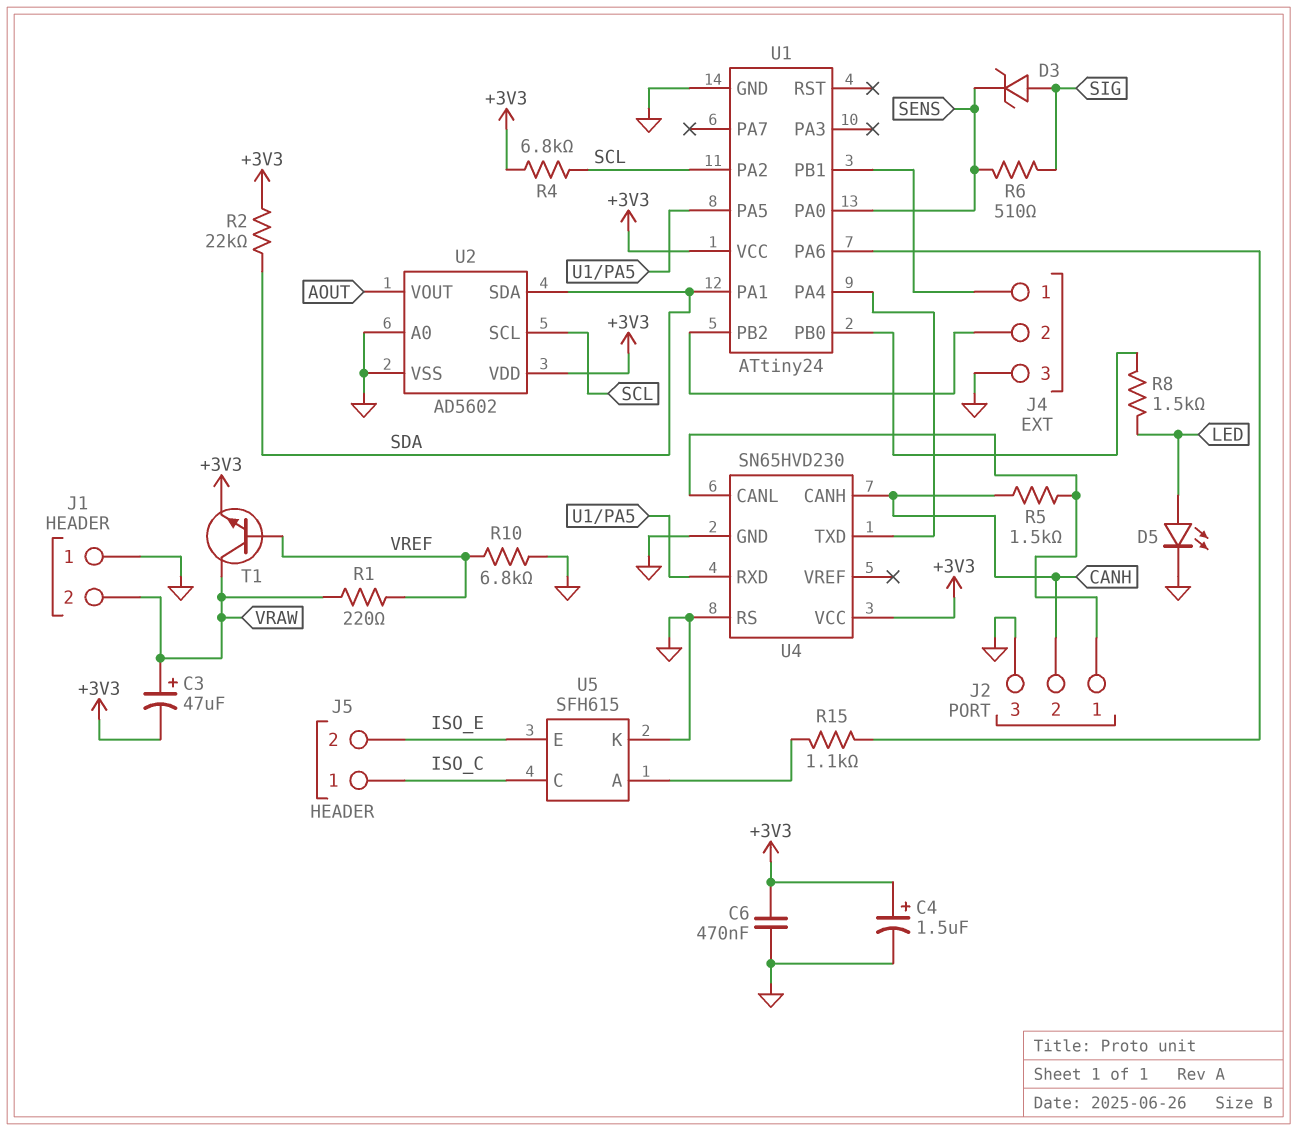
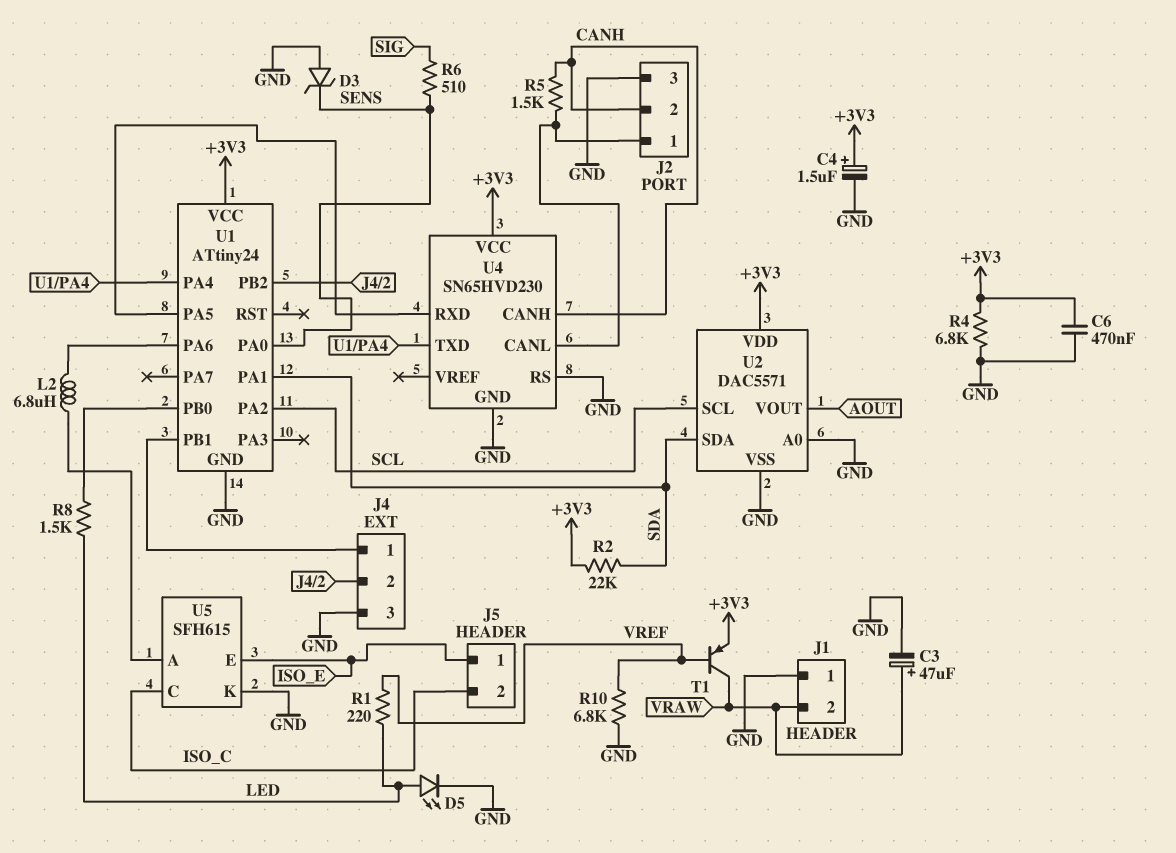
C3: 47uF (plus VRAW, minus +3V3) -> 47uF (plus VRAW, minus GND)
D3: zener (A SIG, K SENS) -> zener (A GND, K SENS)
J5 pin 1: ISO_C -> ISO_E
J5 pin 2: ISO_E -> ISO_C
L2: none -> 6.8uH (U1/PA6, U5/A)
R1: 220 (VRAW, VREF) -> 220 (LED, VREF)
R4: 6.8k (+3V3, SCL) -> 6.8k (+3V3, GND)
R15: 1.1k (U1/PA6, U5/A) -> none
T1: NPN (B VREF, C VRAW, E +3V3) -> PNP (B VREF, C VRAW, E +3V3)
U2: AD5602 -> DAC5571

